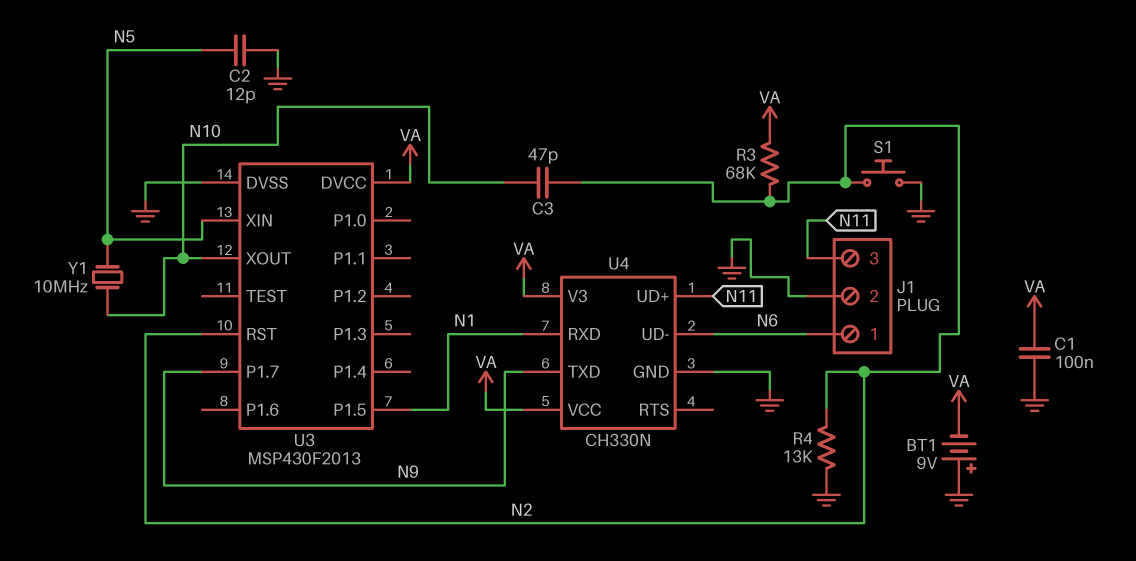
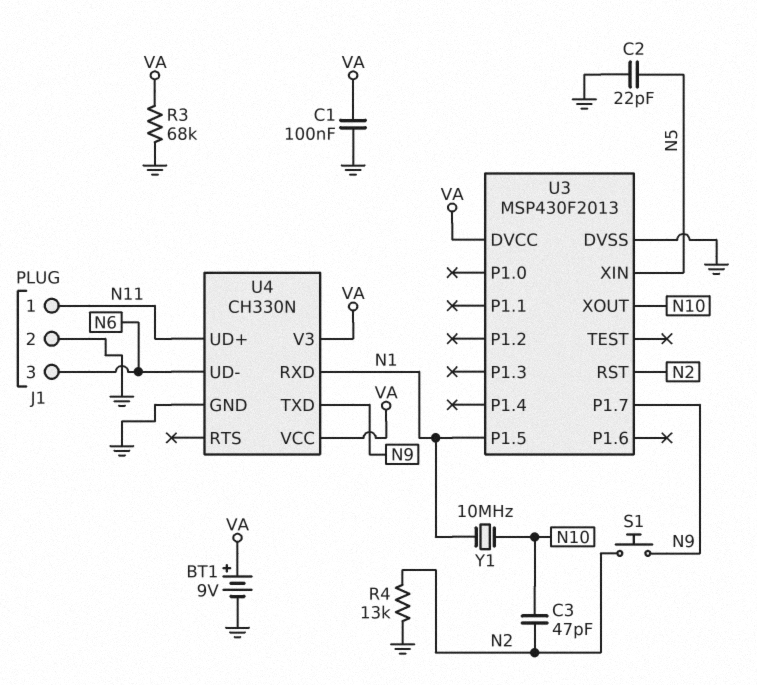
BT1: 9V (plus GND, minus VA) -> 9V (plus VA, minus GND)
C2: 12pF (GND, N5) -> 22pF (GND, N5)
J1 pin 1: N6 -> N11
J1 pin 3: N11 -> N6
R3: 68k (N2, VA) -> 68k (GND, VA)
S1: button (GND, N2) -> button (N2, N9)
Y1: 10MHz (N5, N10) -> 10MHz (N1, N10)

